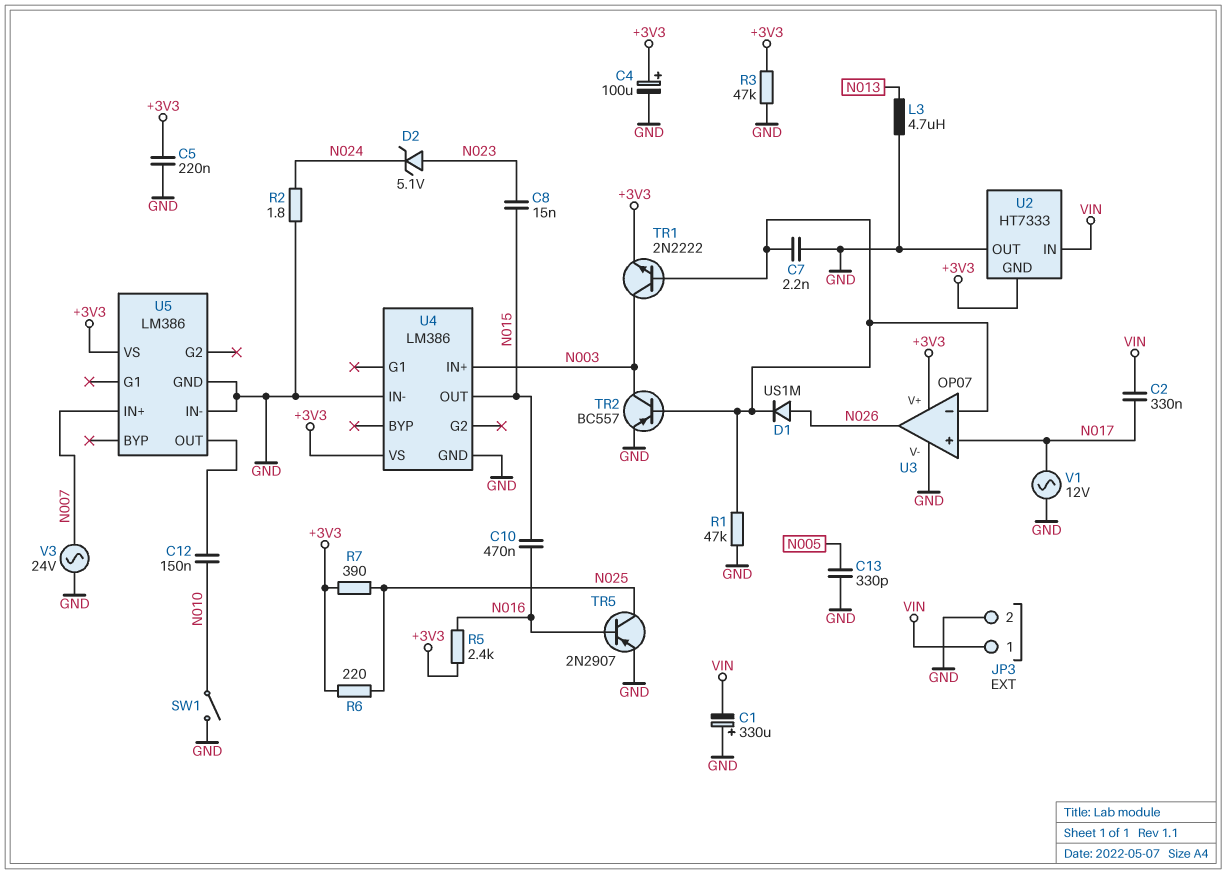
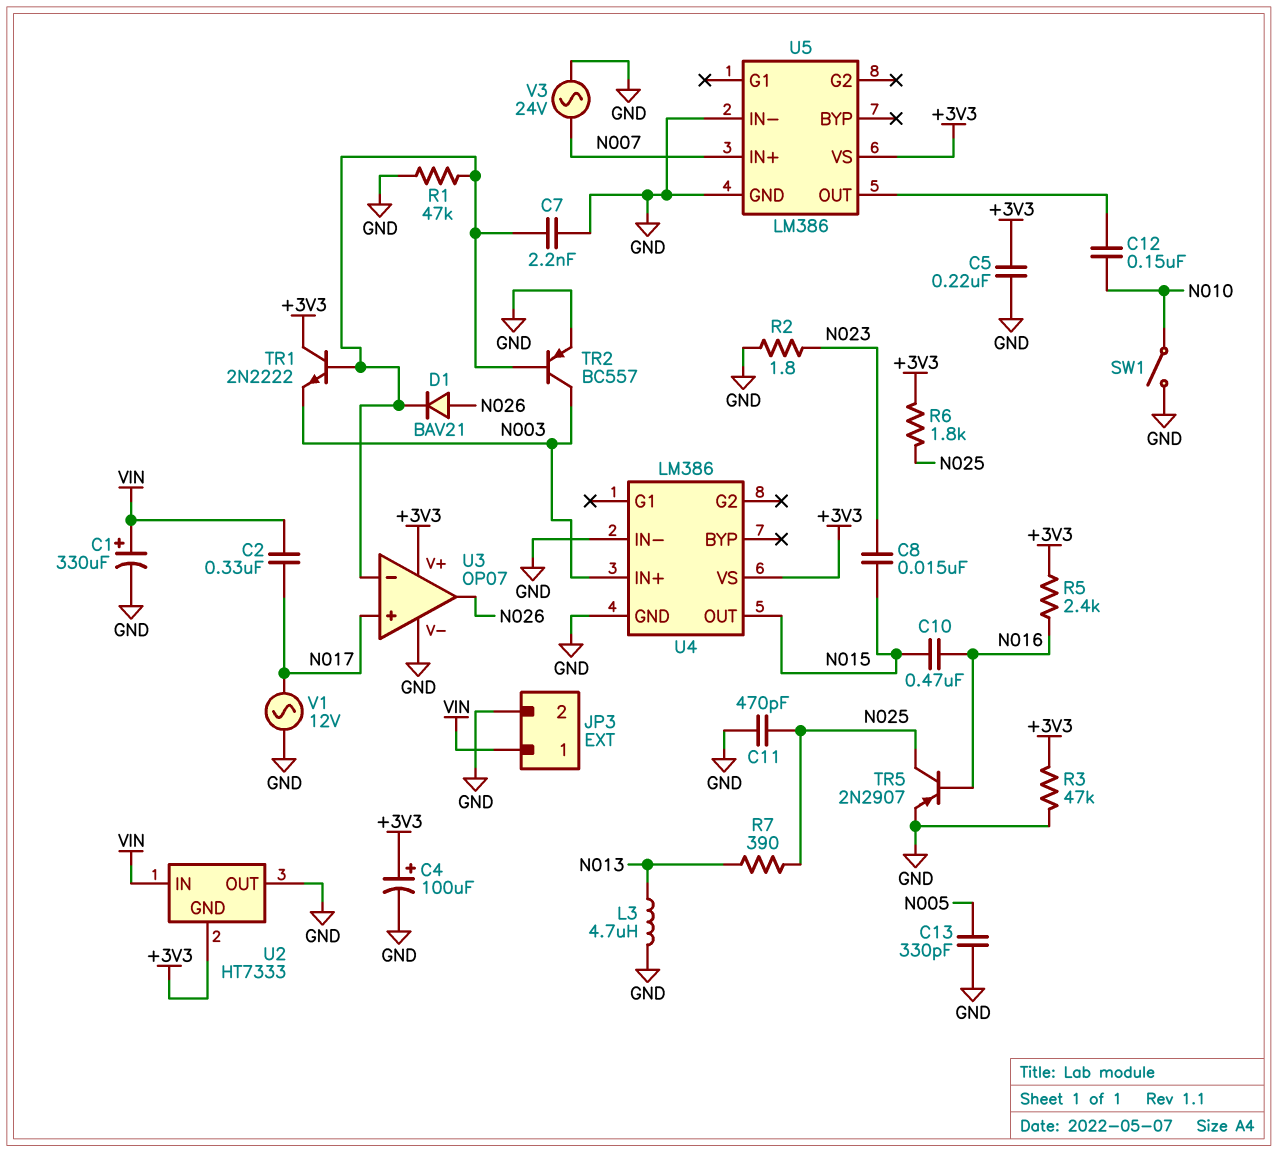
C1: 330uF (plus GND, minus VIN) -> 330uF (plus VIN, minus GND)
C11: none -> 470pF (GND, N025)
D1: diode US1M (A N026, K U3/in-) -> diode BAV21 (A N026, K U3/in-)
D2: zener 5.1V (A N023, K N024) -> none
R2: 1.8 (GND, N024) -> 1.8 (GND, N023)
R6: 220 (+3V3, N025) -> 1.8k (+3V3, N025)
R7: 390 (+3V3, N025) -> 390 (N013, N025)
TR1: NPN 2N2222 (B U3/in-, C N003, E +3V3) -> NPN 2N2222 (B U3/in-, C +3V3, E N003)

